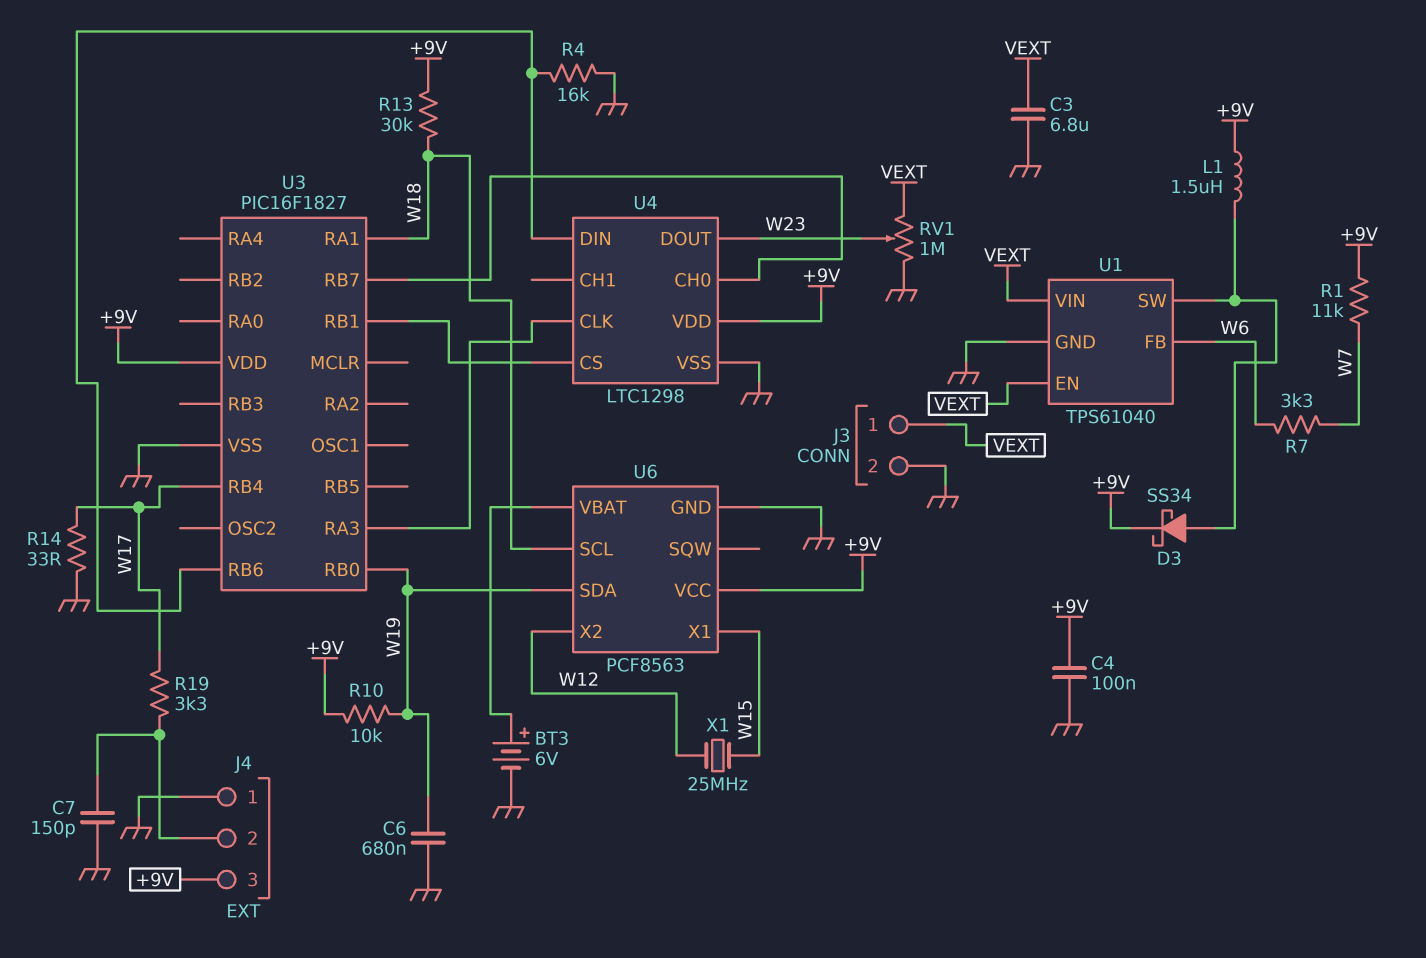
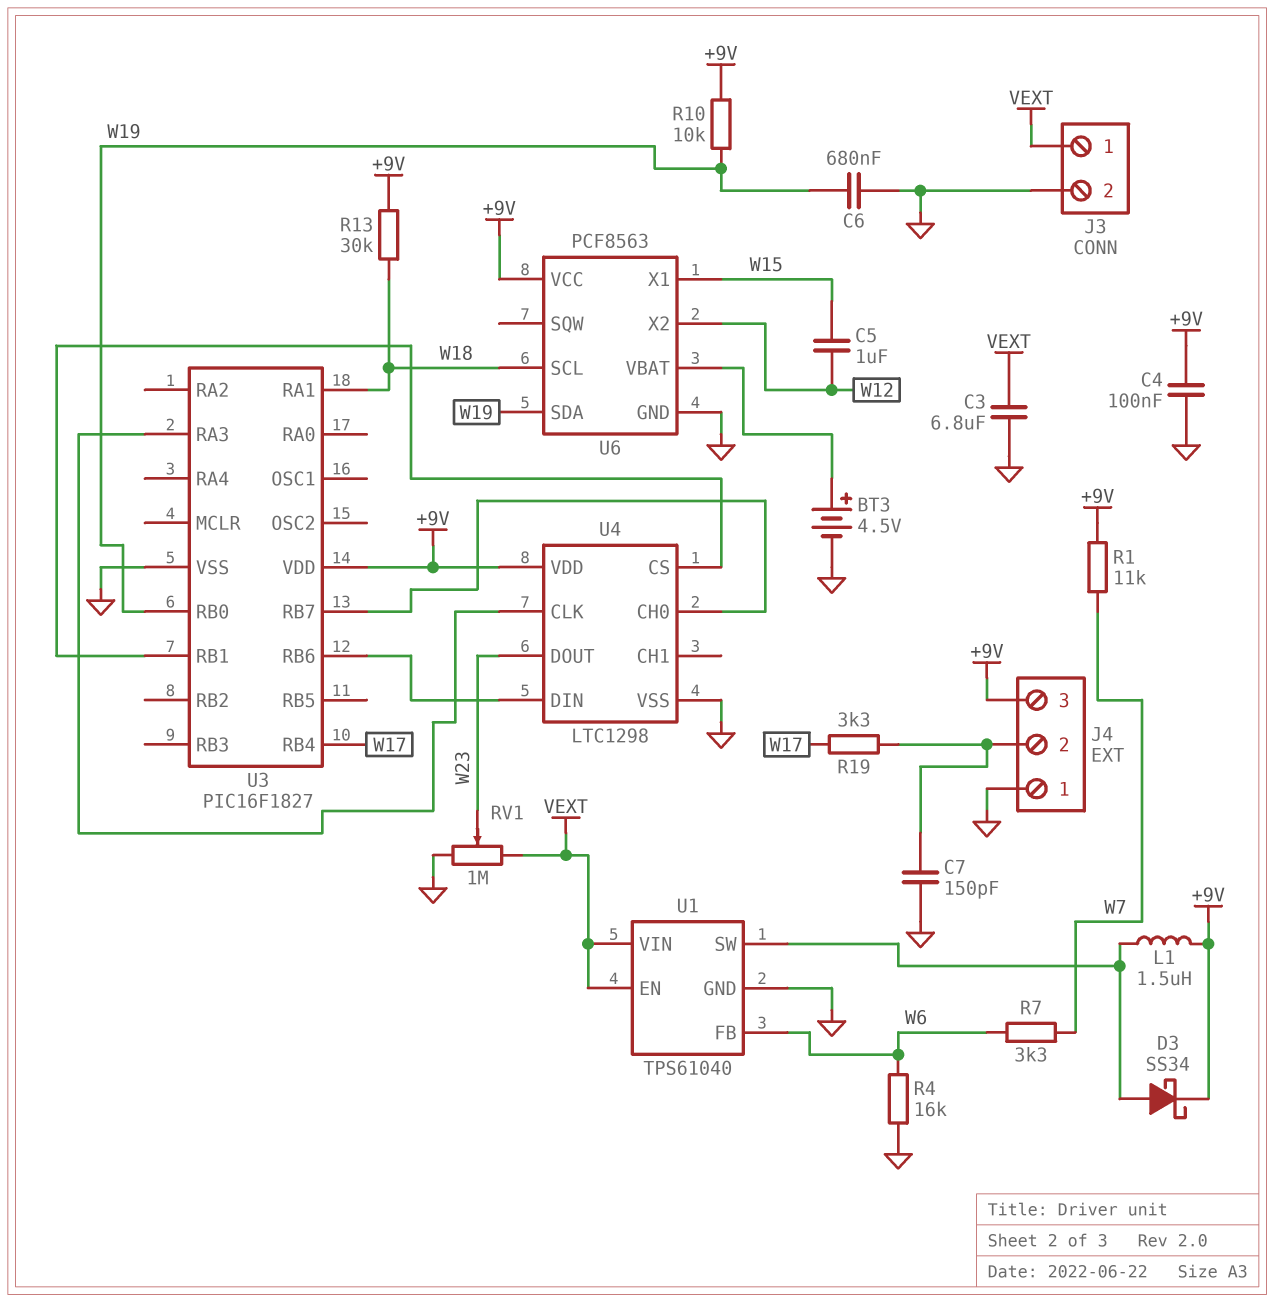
BT3: 6V (plus U6/VBAT, minus GND) -> 4.5V (plus U6/VBAT, minus GND)
C5: none -> 1uF (W12, W15)
R4: 16k (GND, U3/RB6) -> 16k (GND, W6)
R14: 33 (GND, W17) -> none
X1: 25MHz (W12, W15) -> none

